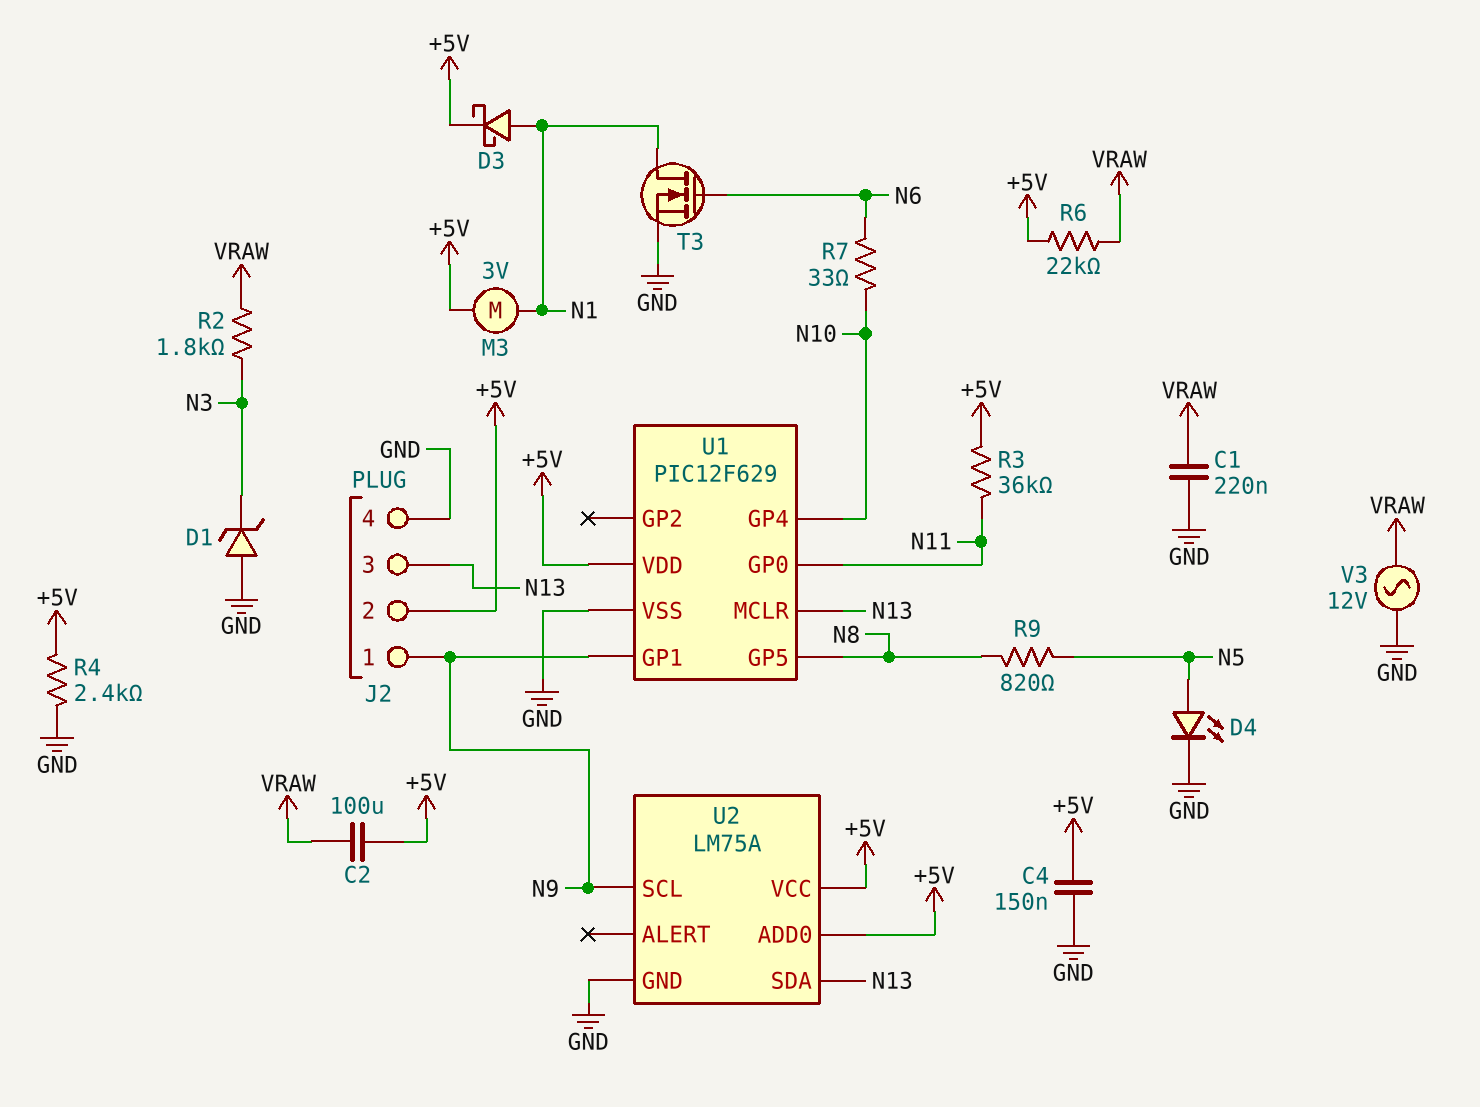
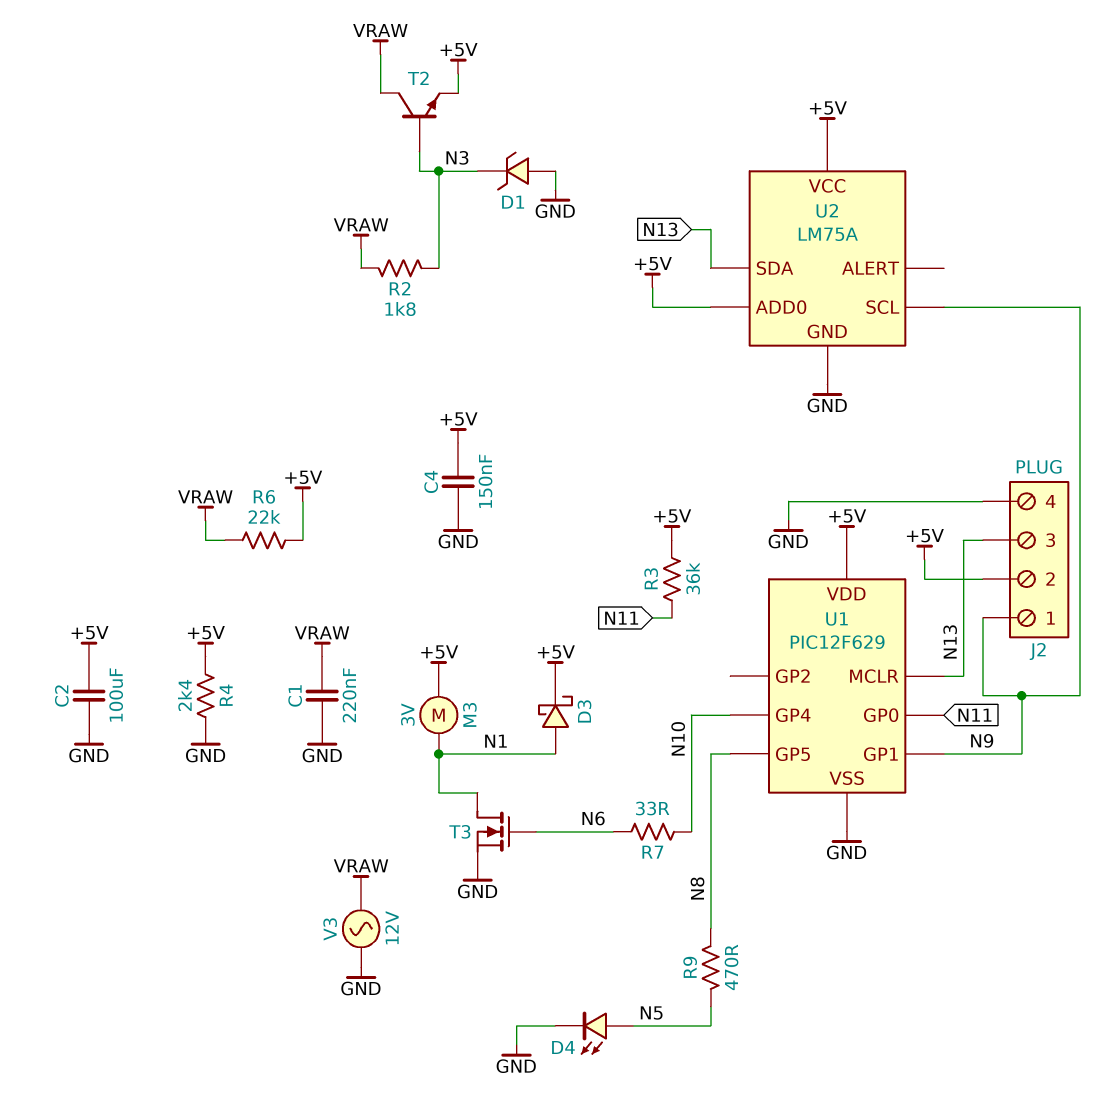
C2: 100uF (+5V, VRAW) -> 100uF (+5V, GND)
R9: 820 (N5, N8) -> 470 (N5, N8)
T2: none -> NPN (B N3, C VRAW, E +5V)

